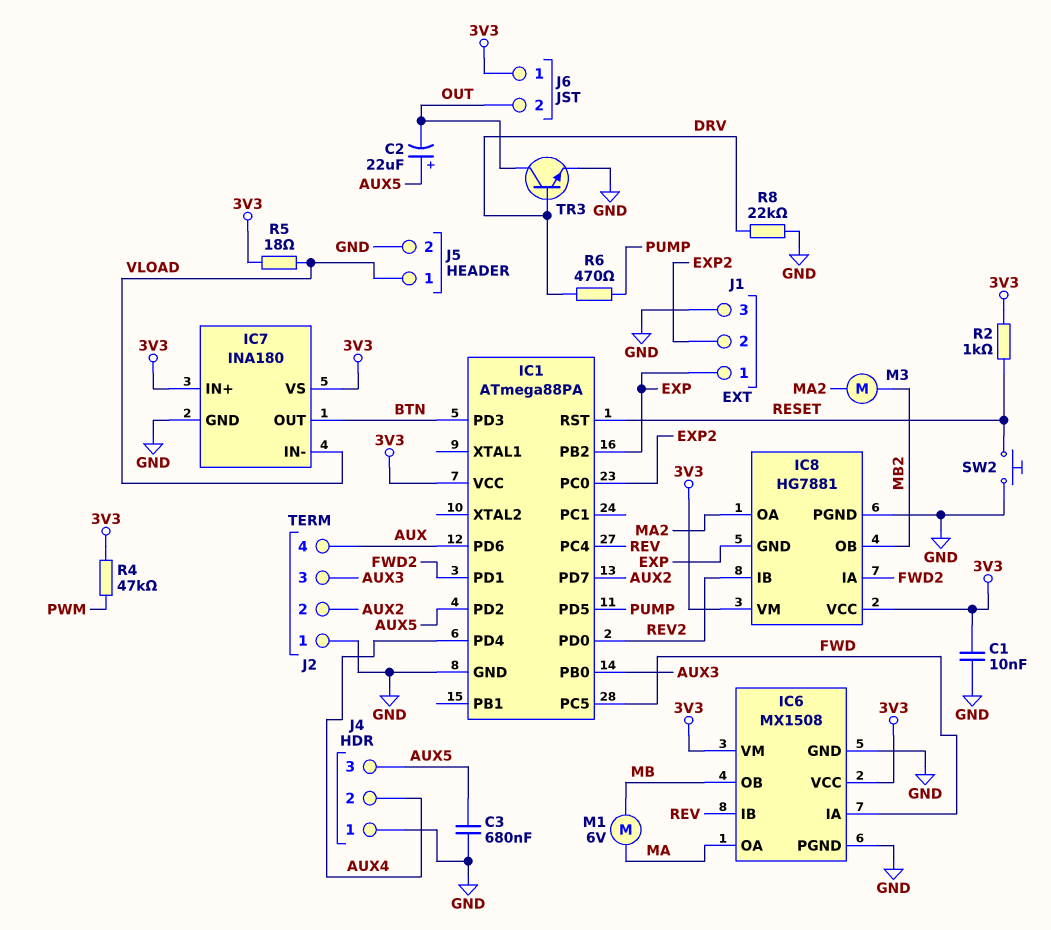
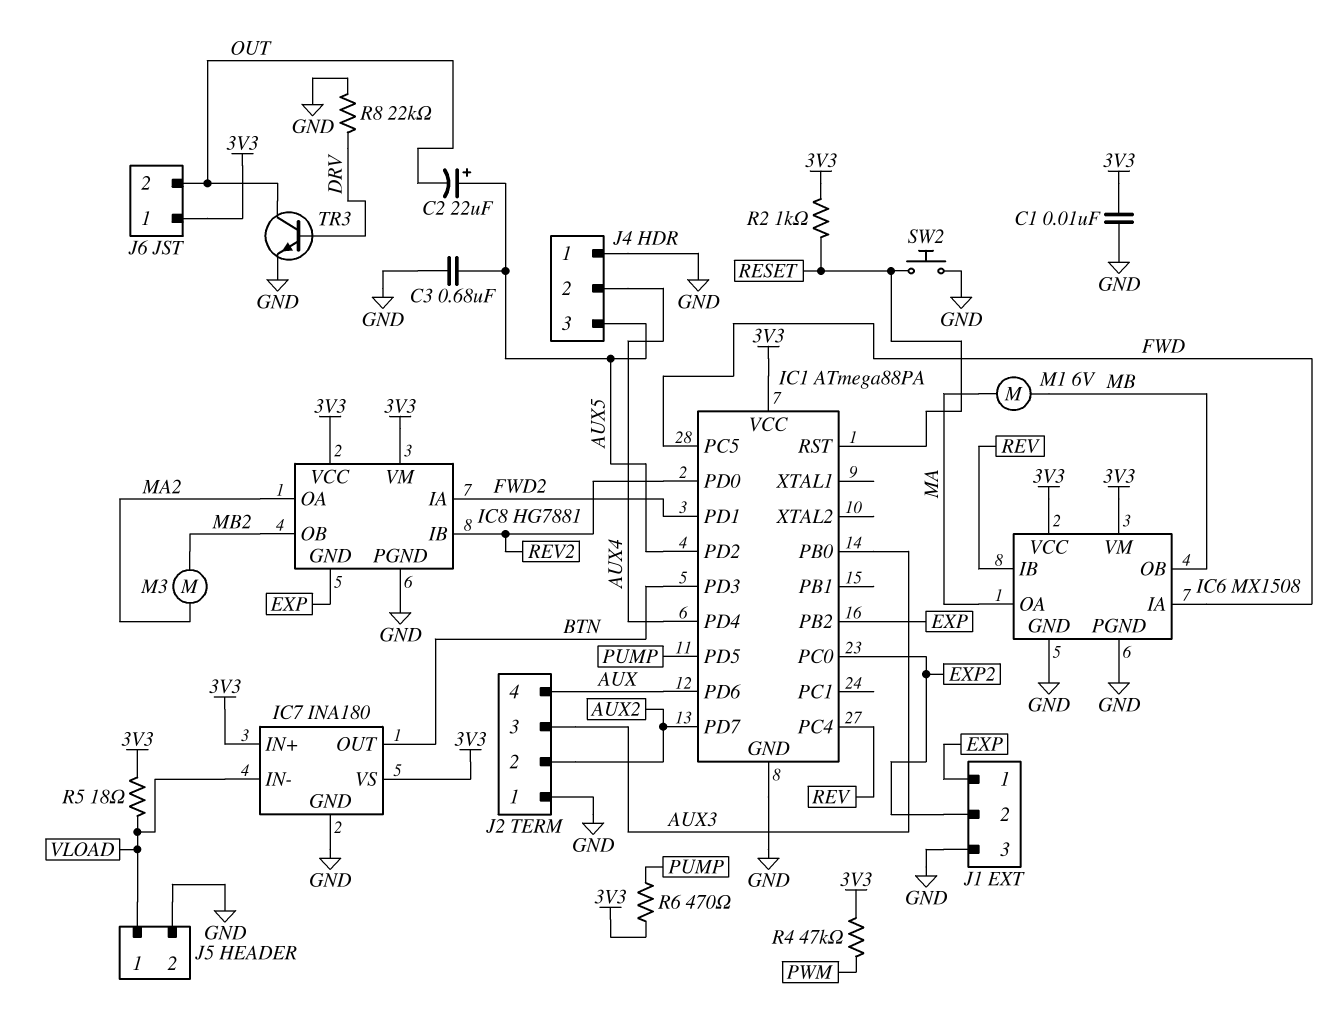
R6: 470 (DRV, PUMP) -> 470 (3V3, PUMP)

